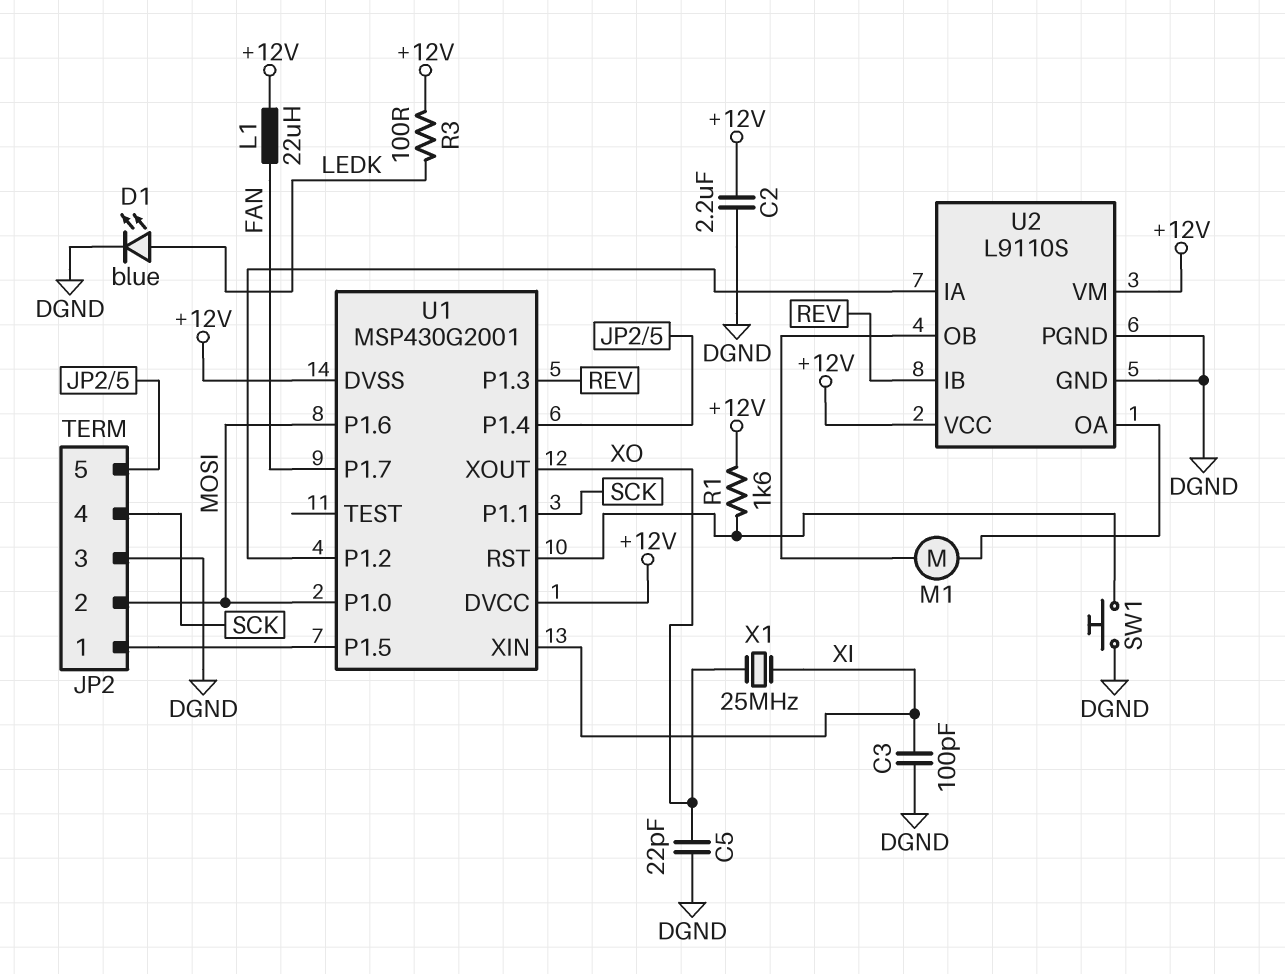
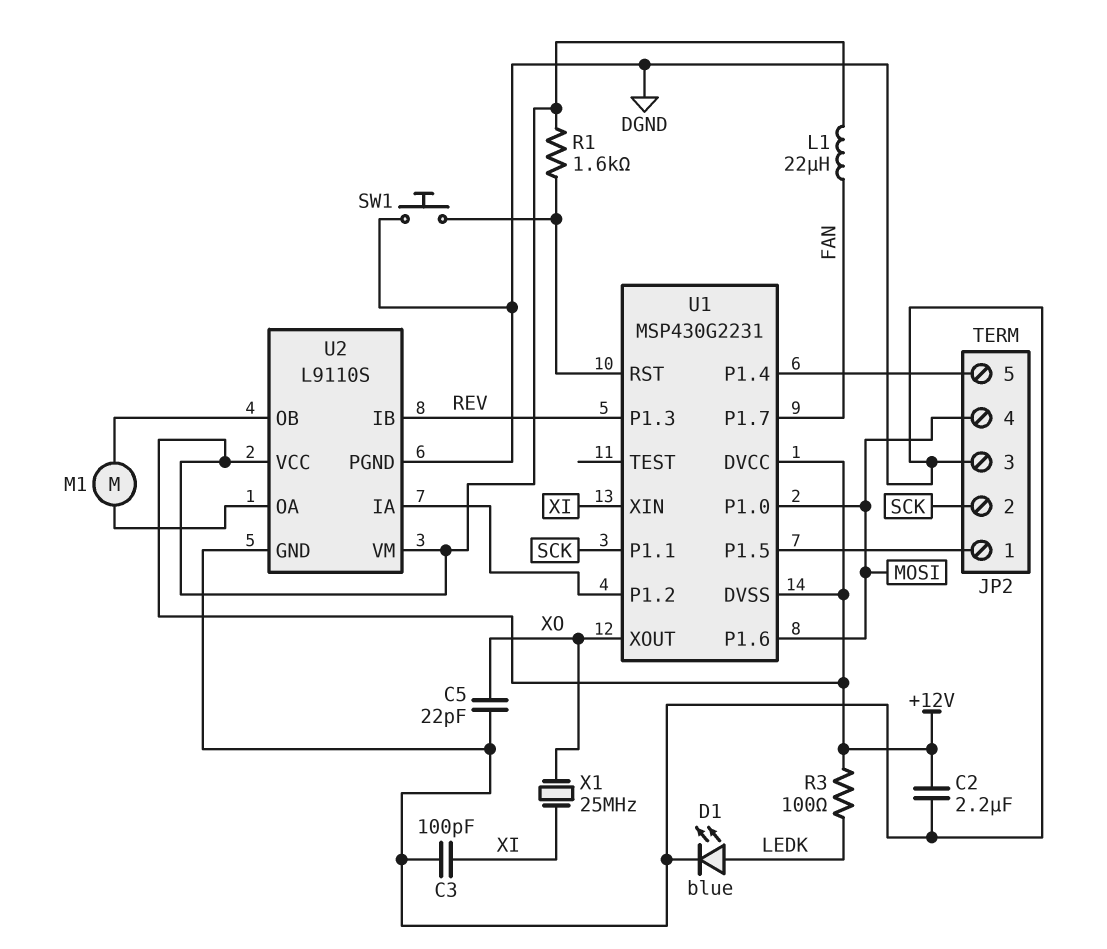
JP2 pin 2: MOSI -> SCK
JP2 pin 4: SCK -> MOSI
U1: MSP430G2001 -> MSP430G2231

